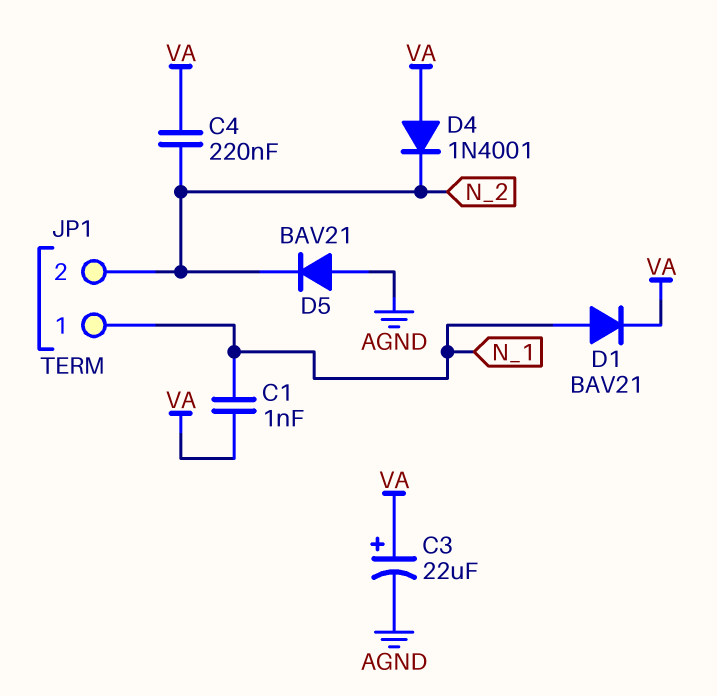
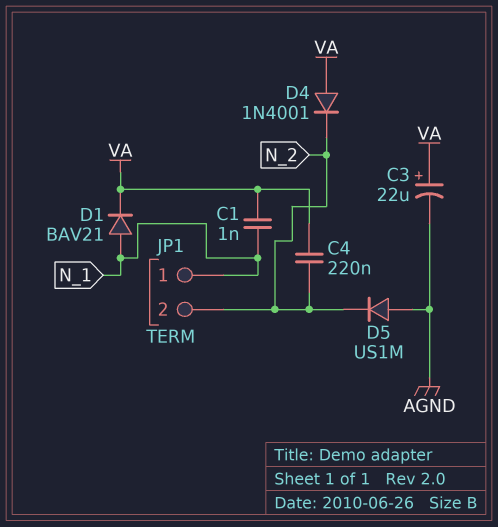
D5: diode BAV21 (A AGND, K N_2) -> diode US1M (A AGND, K N_2)

